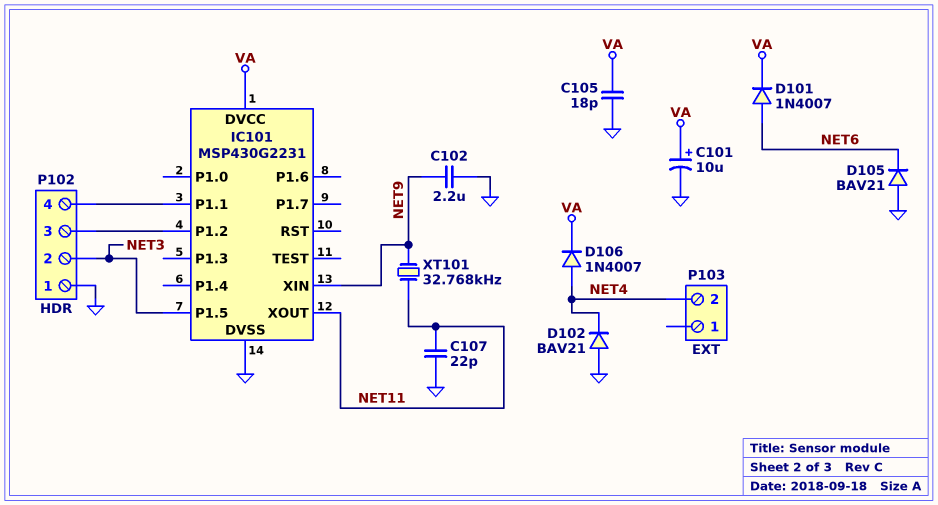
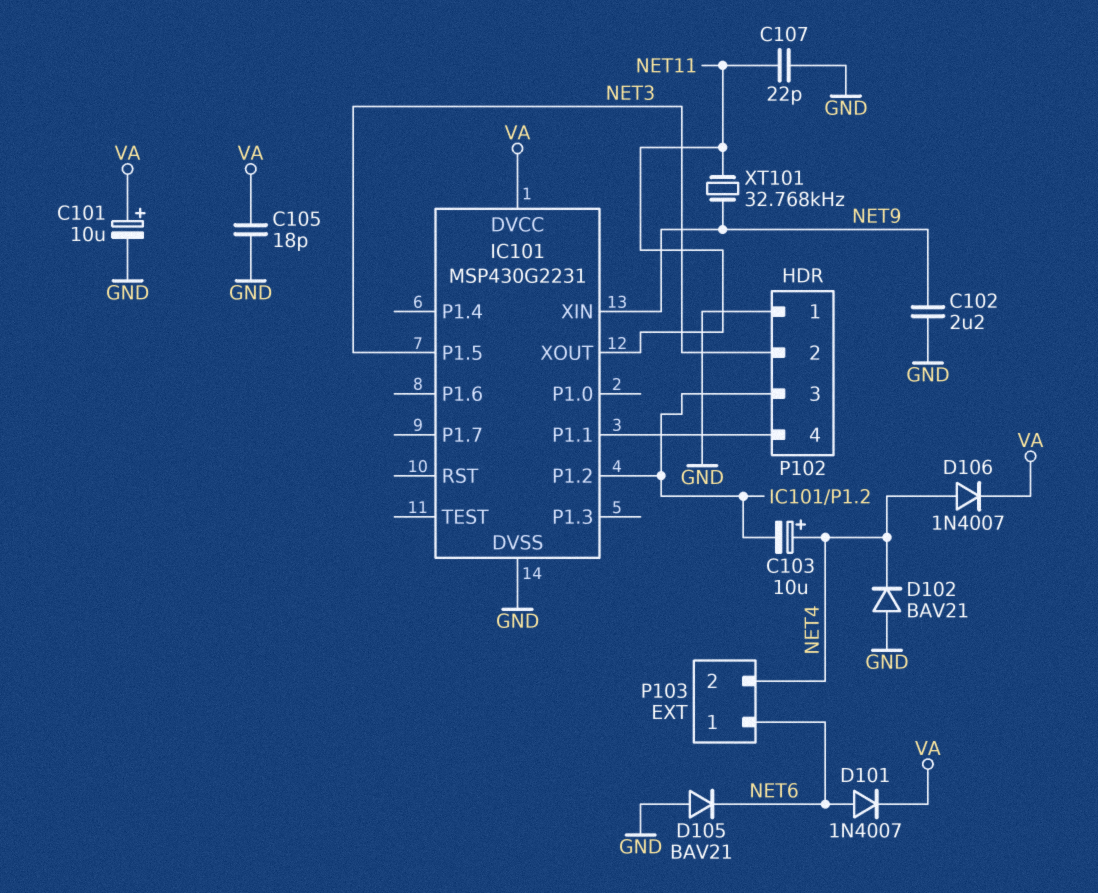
C103: none -> 10uF (plus NET4, minus IC101/P1.2)
P103 pin 1: none -> NET6

